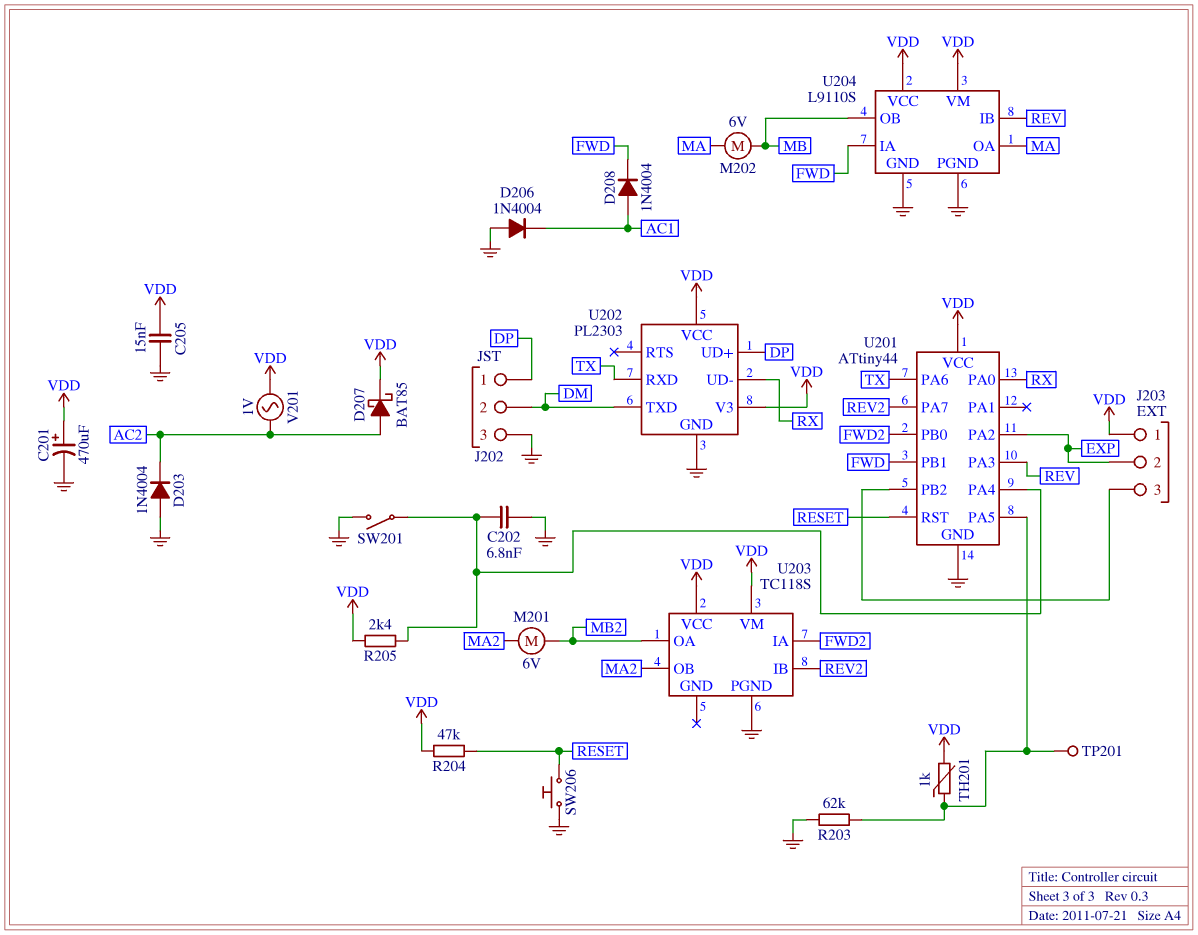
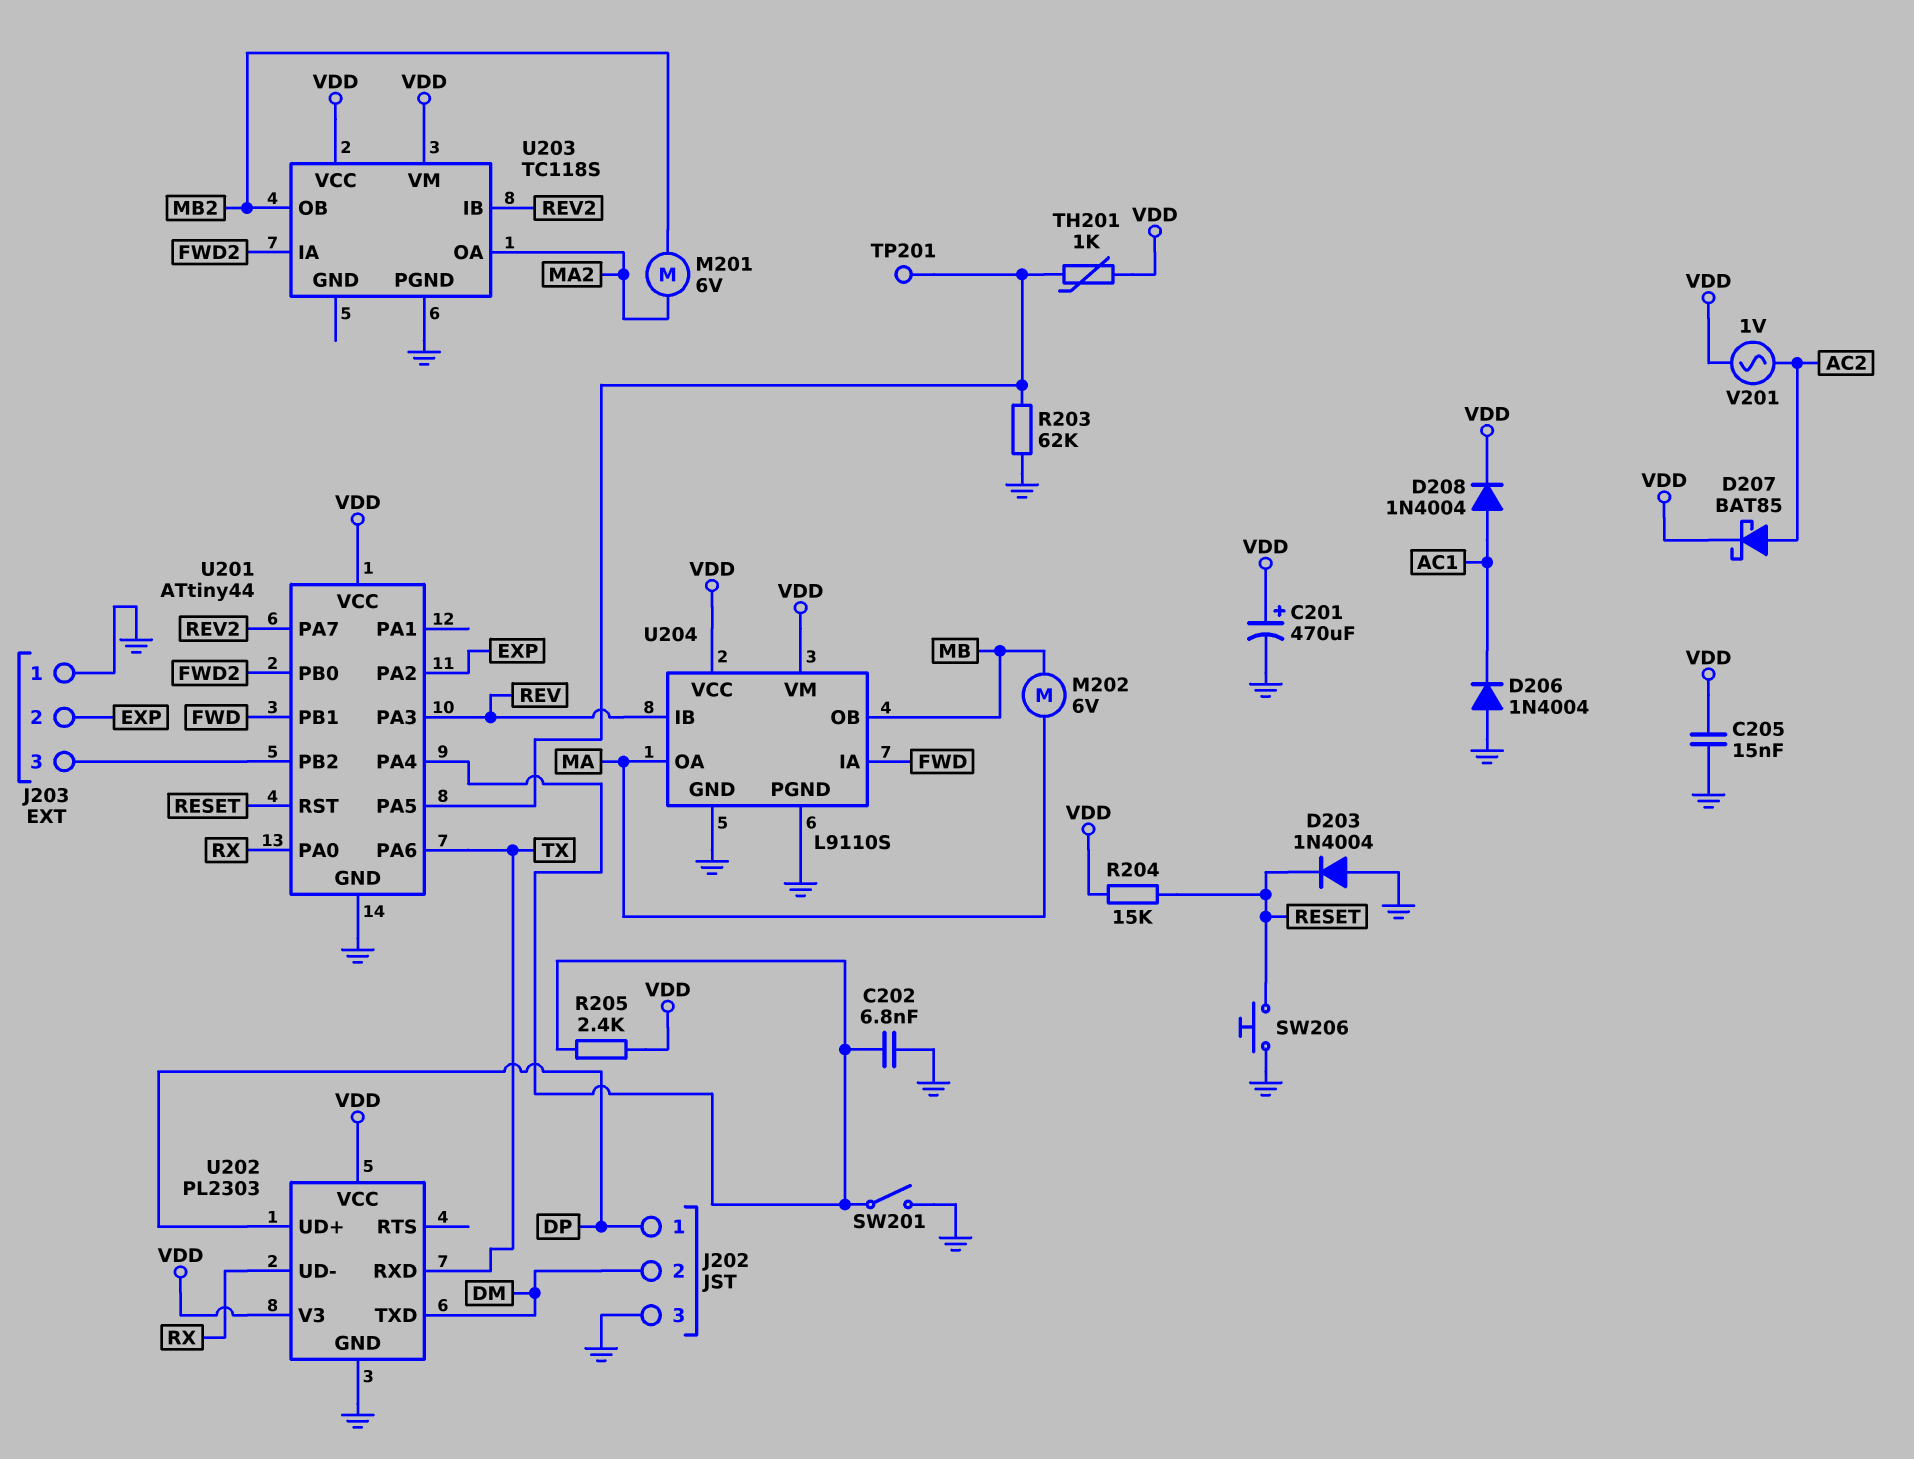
D203: diode 1N4004 (A GND, K AC2) -> diode 1N4004 (A GND, K RESET)
D208: diode 1N4004 (A AC1, K FWD) -> diode 1N4004 (A AC1, K VDD)
J203 pin 1: VDD -> GND
R204: 47k (RESET, VDD) -> 15k (RESET, VDD)
U203 pin OA: MB2 -> MA2
U203 pin OB: MA2 -> MB2

